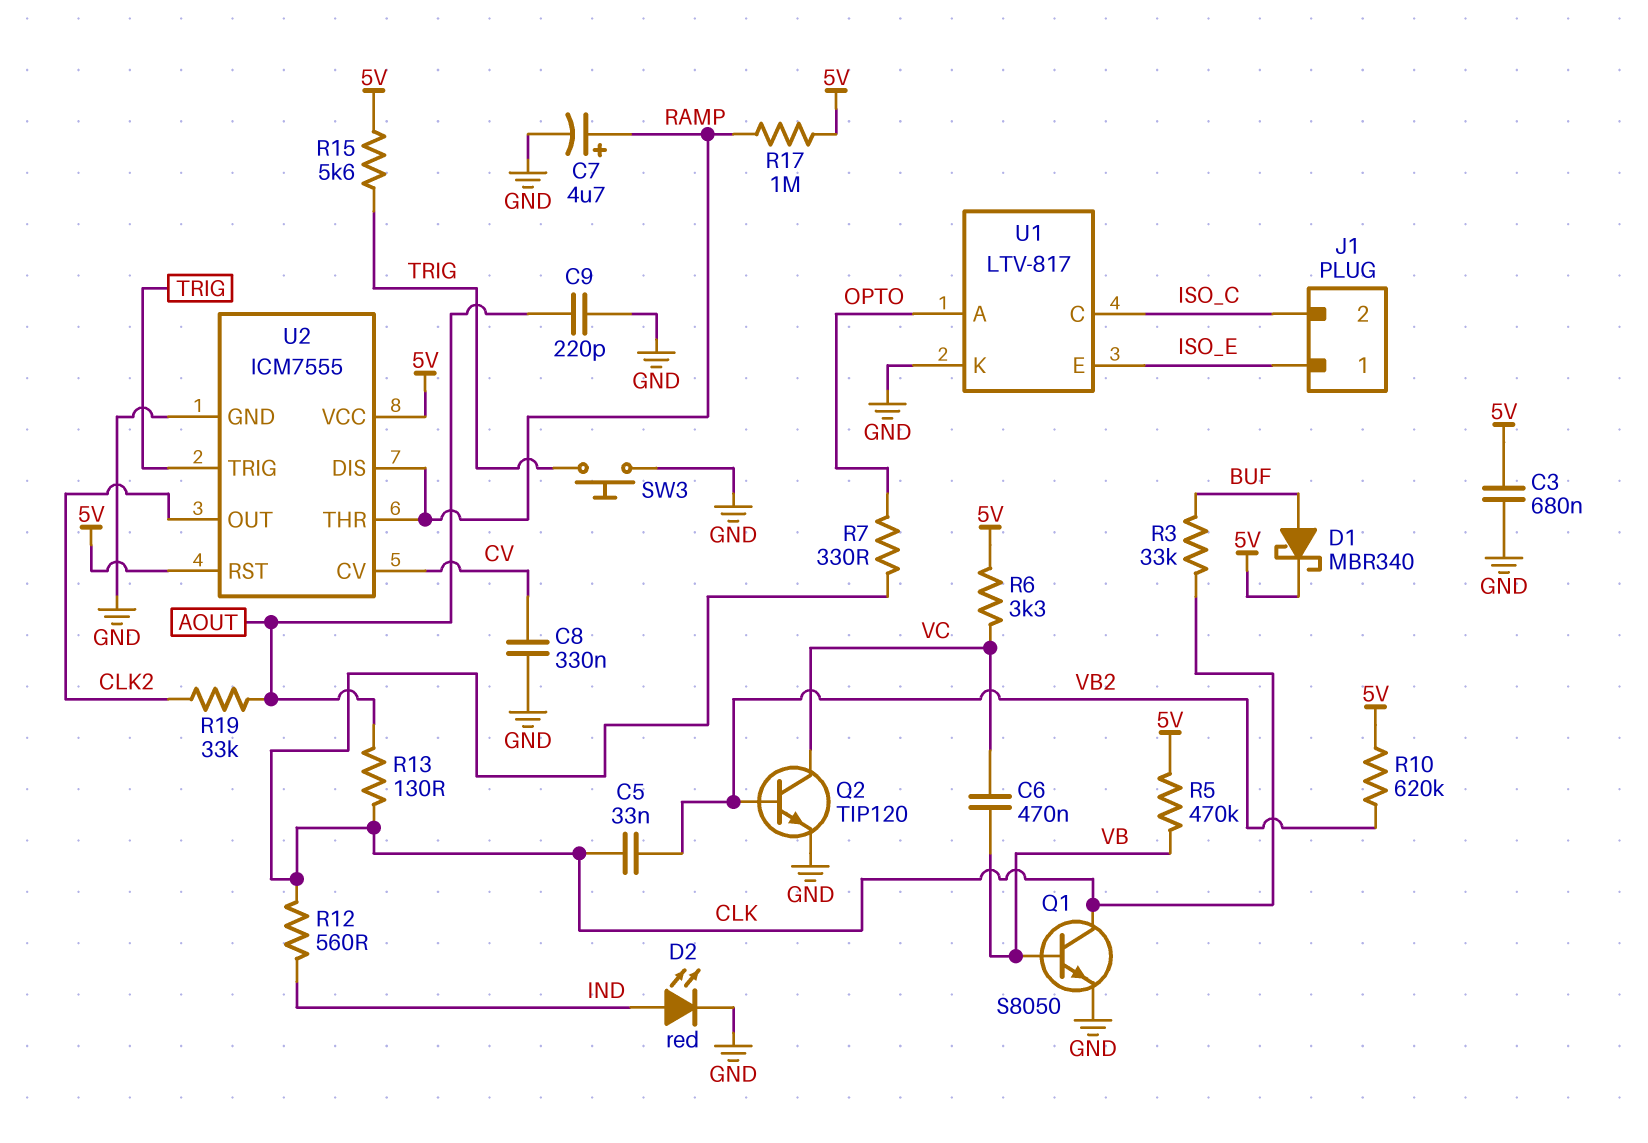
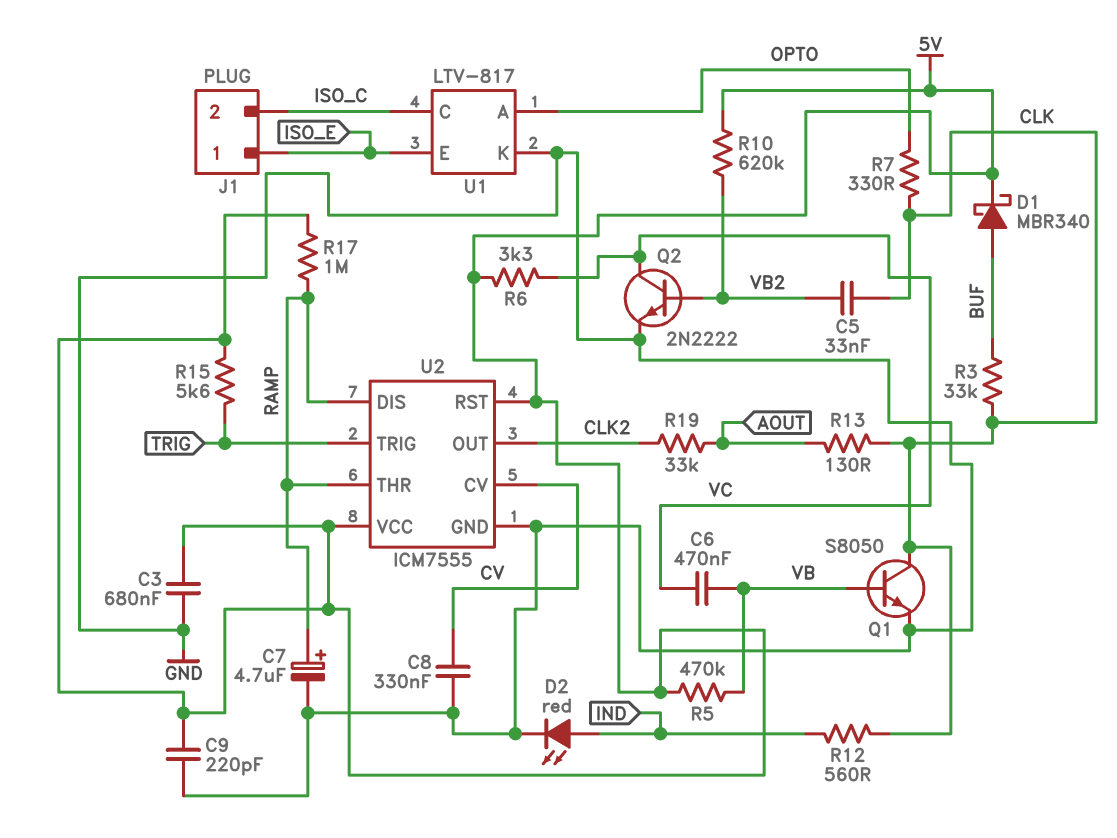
C9: 220pF (AOUT, GND) -> 220pF (5V, GND)
Q2: NPN TIP120 (B VB2, C VC, E GND) -> NPN 2N2222 (B VB2, C VC, E GND)
SW3: button (GND, TRIG) -> none

